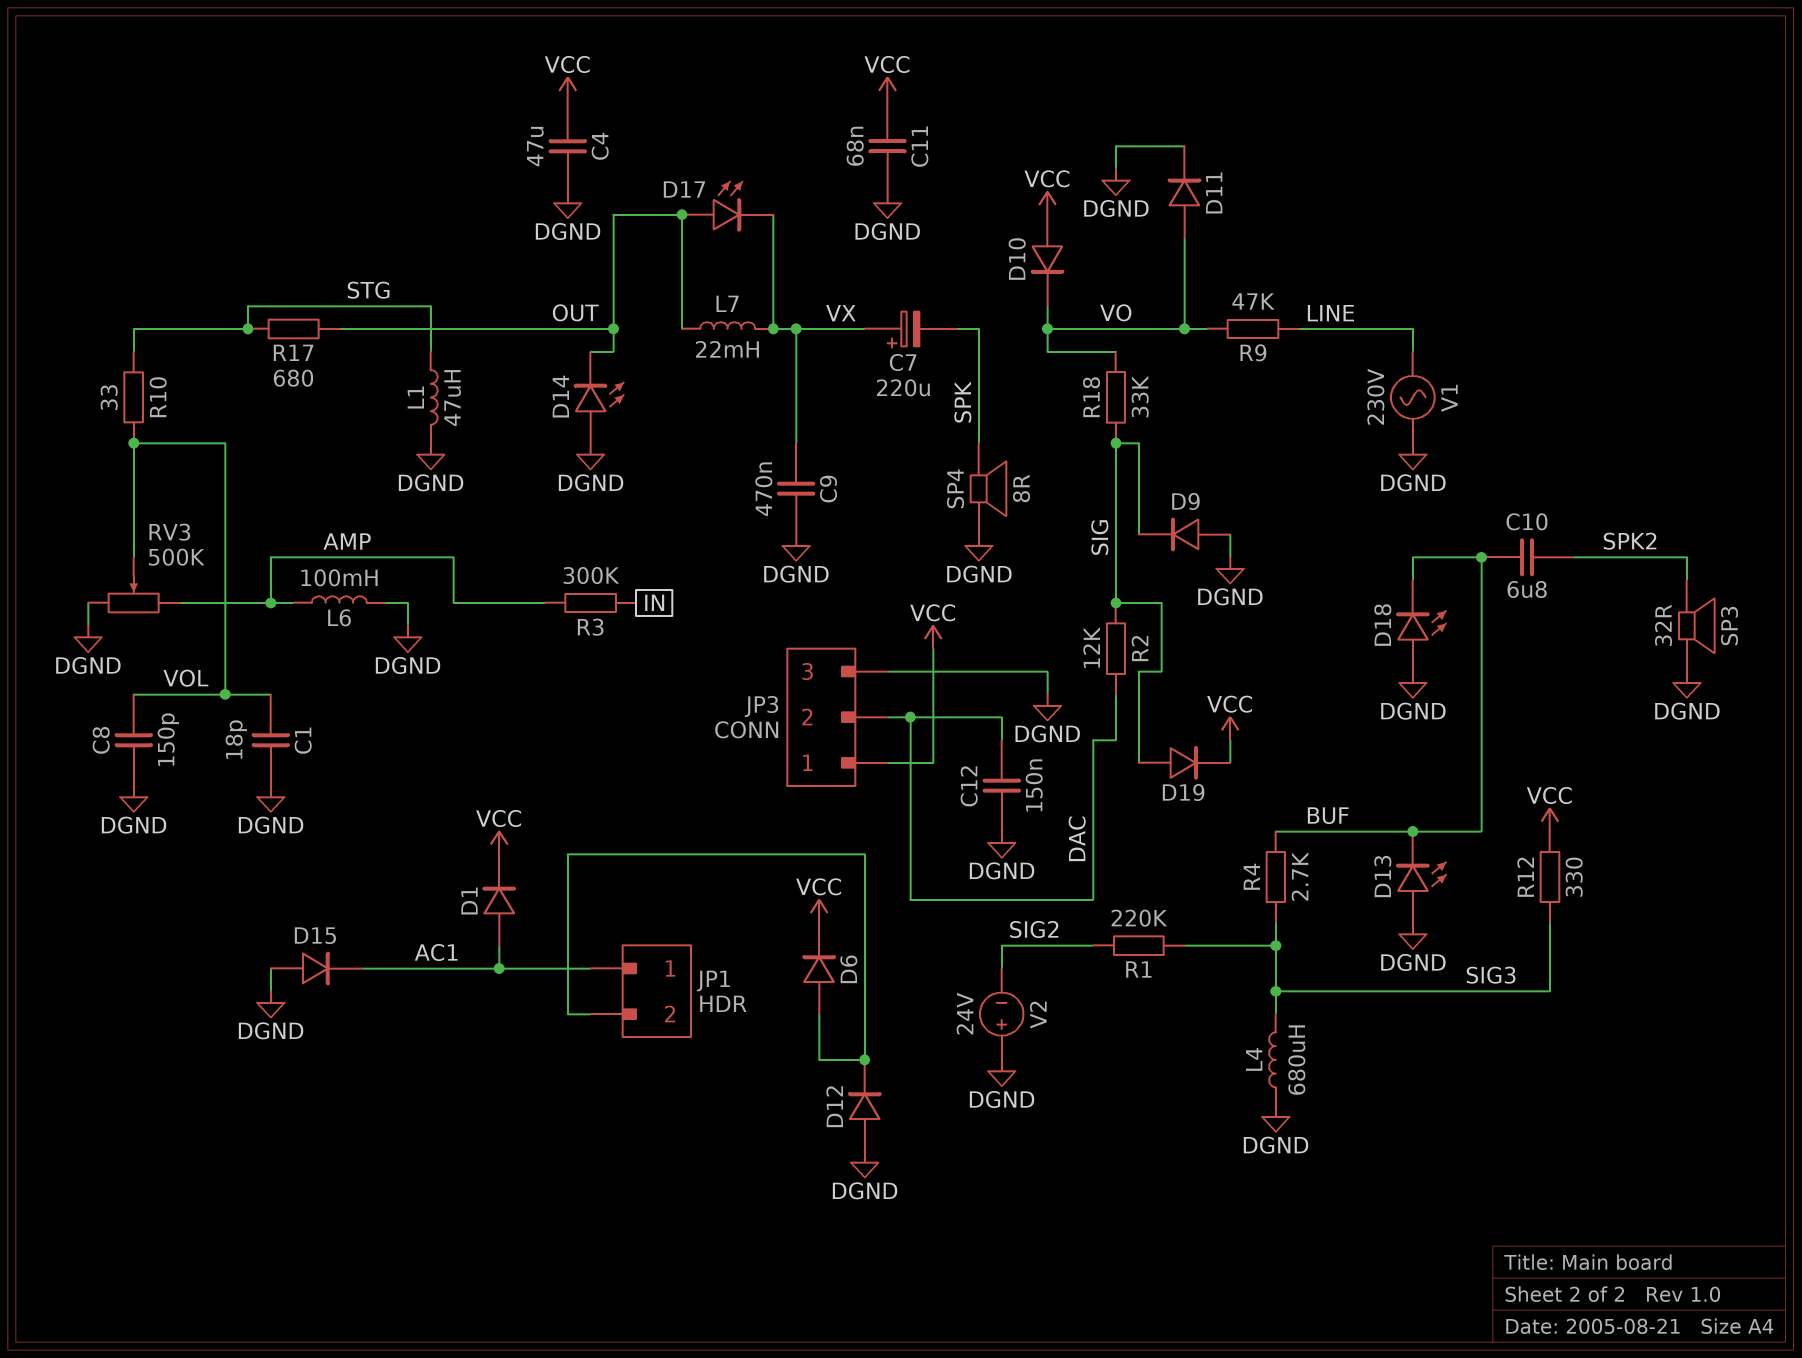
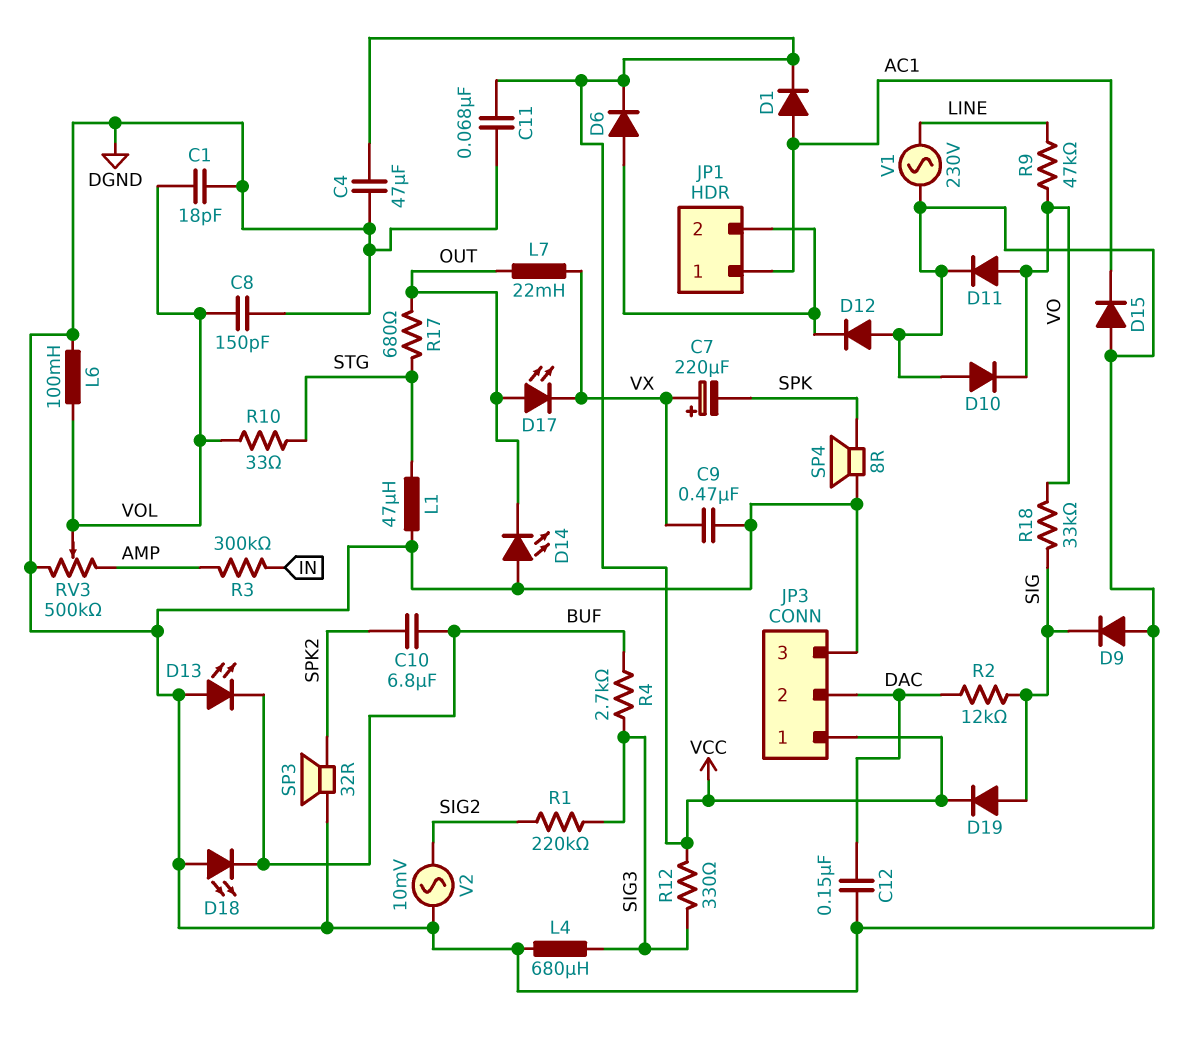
D10: diode (A VCC, K VO) -> diode (A DGND, K VO)
L6: 100mH (AMP, DGND) -> 100mH (DGND, VOL)
V2: 24V (plus DGND, minus SIG2) -> AC 10mV (DGND, SIG2)

